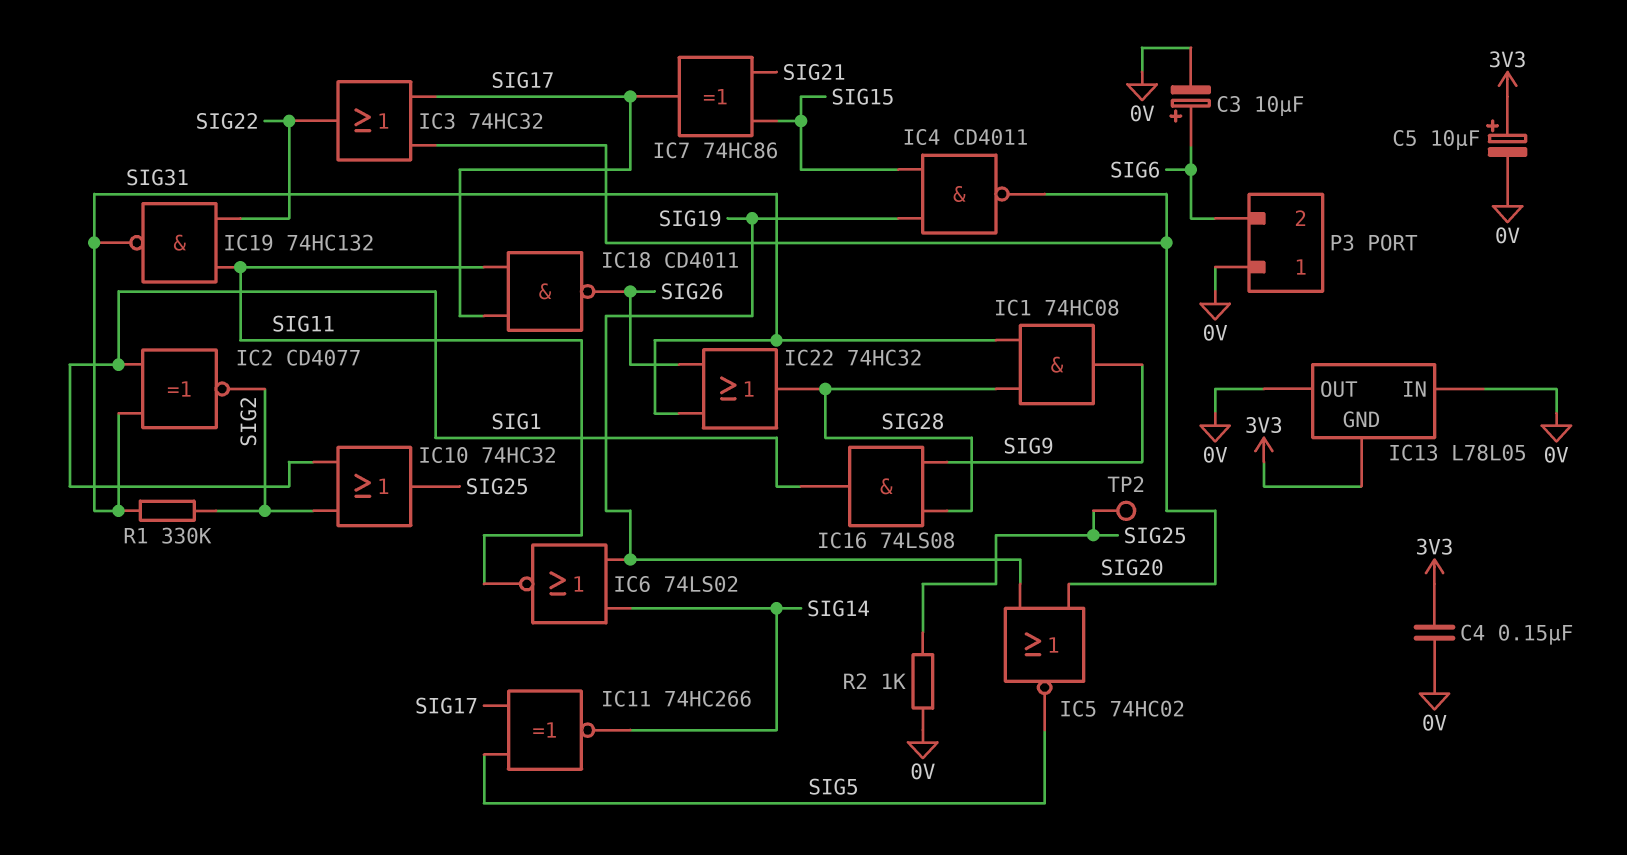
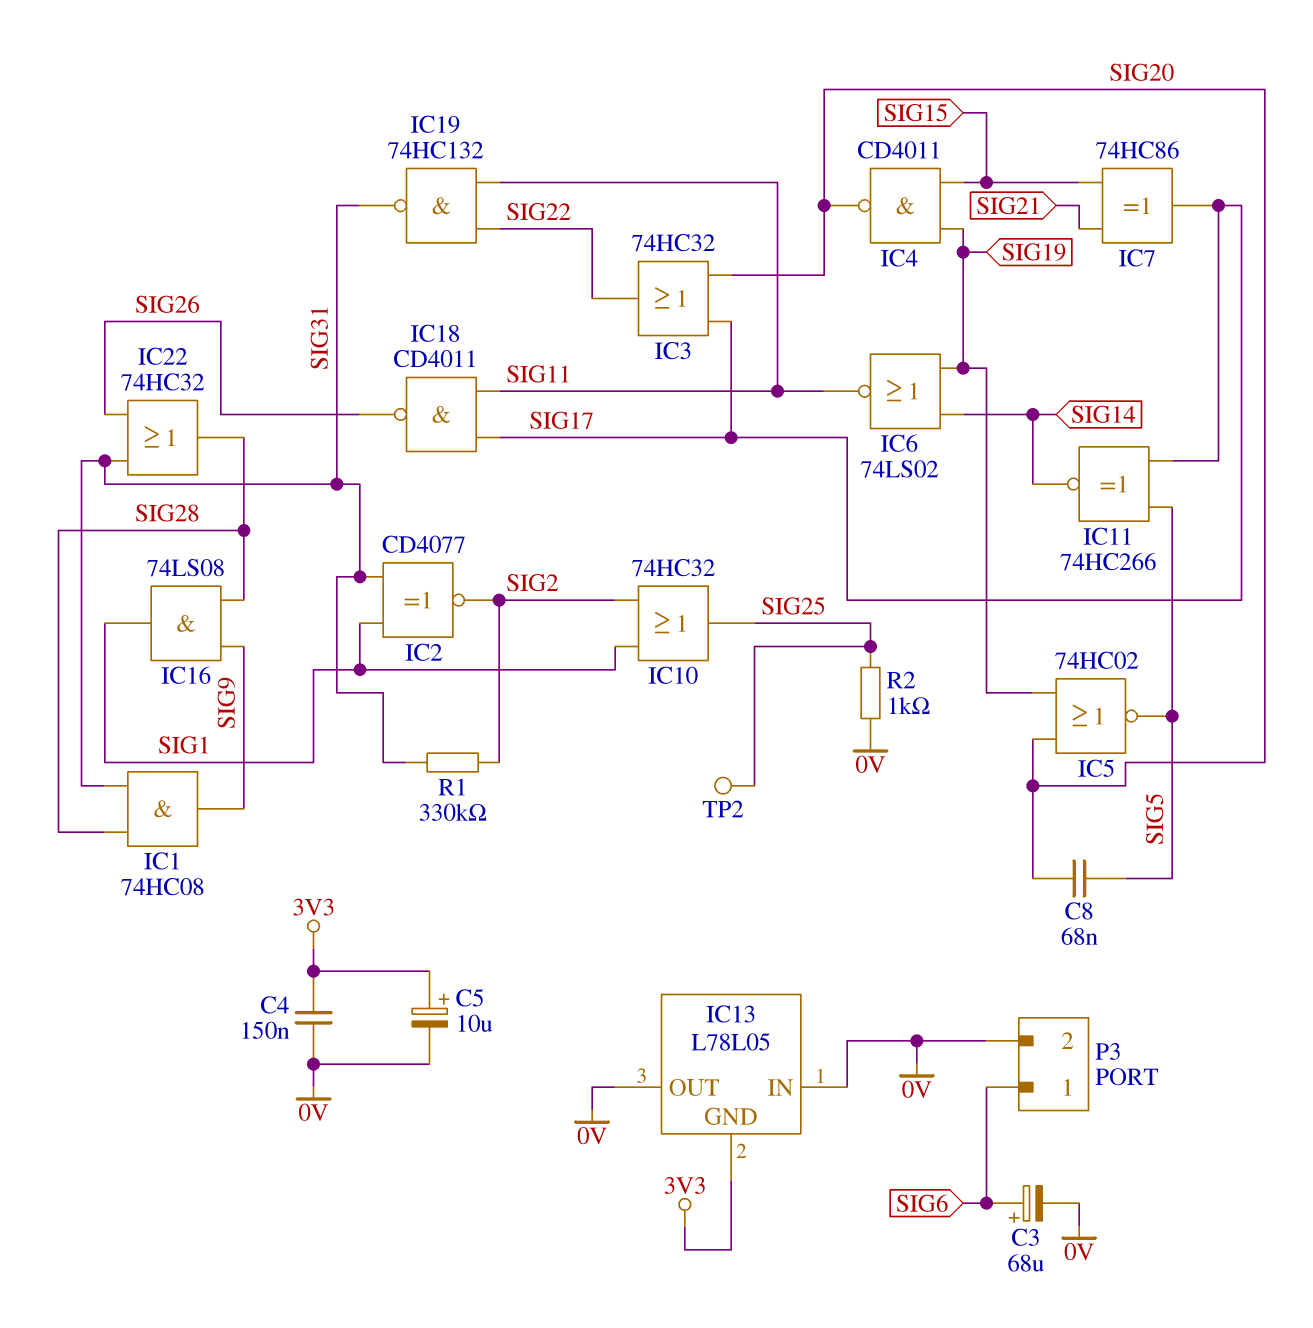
C3: 10uF (plus SIG6, minus 0V) -> 68uF (plus SIG6, minus 0V)
C8: none -> 68nF (SIG5, SIG20)
P3 pin 1: 0V -> SIG6
P3 pin 2: SIG6 -> 0V

